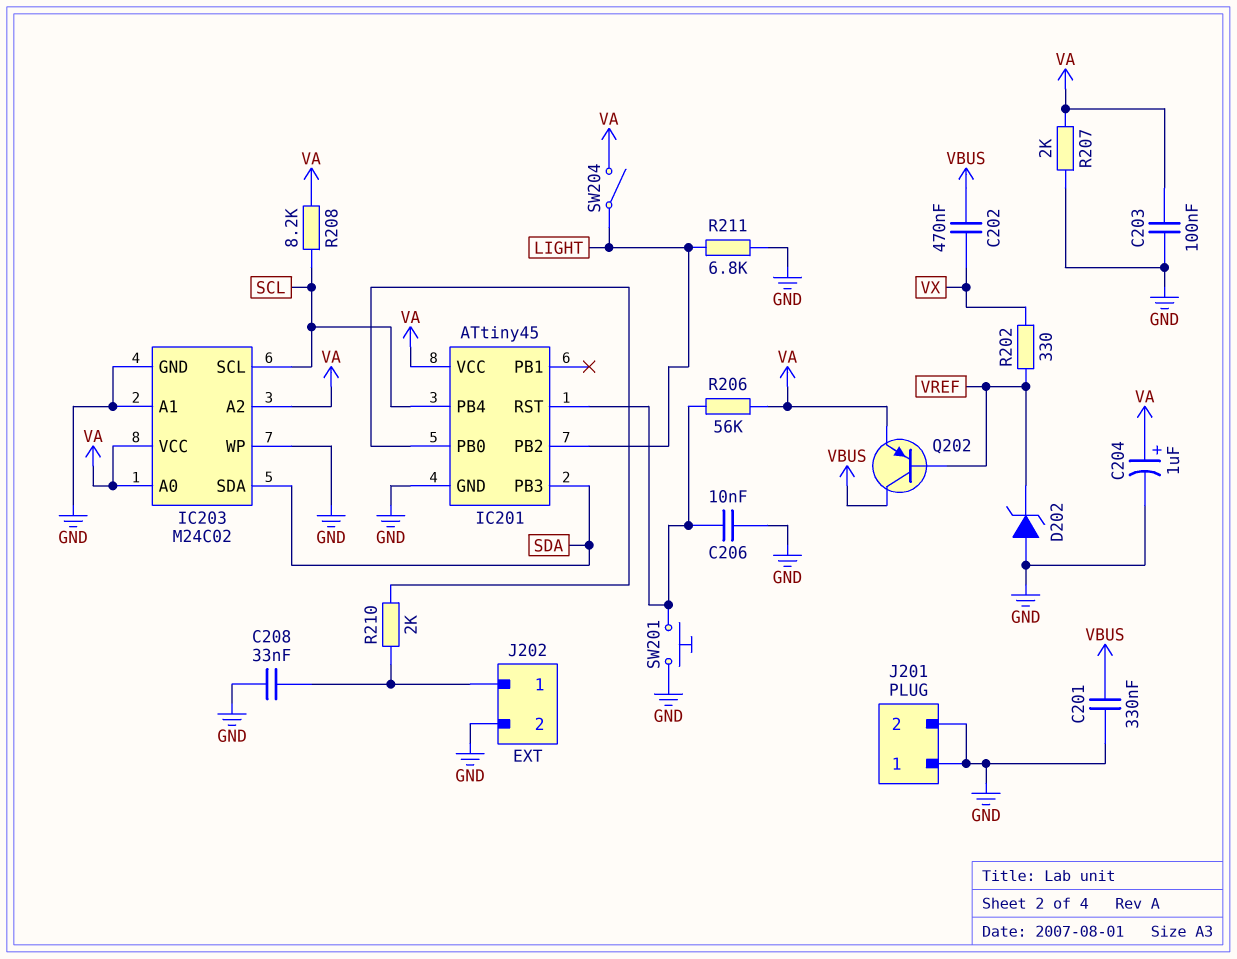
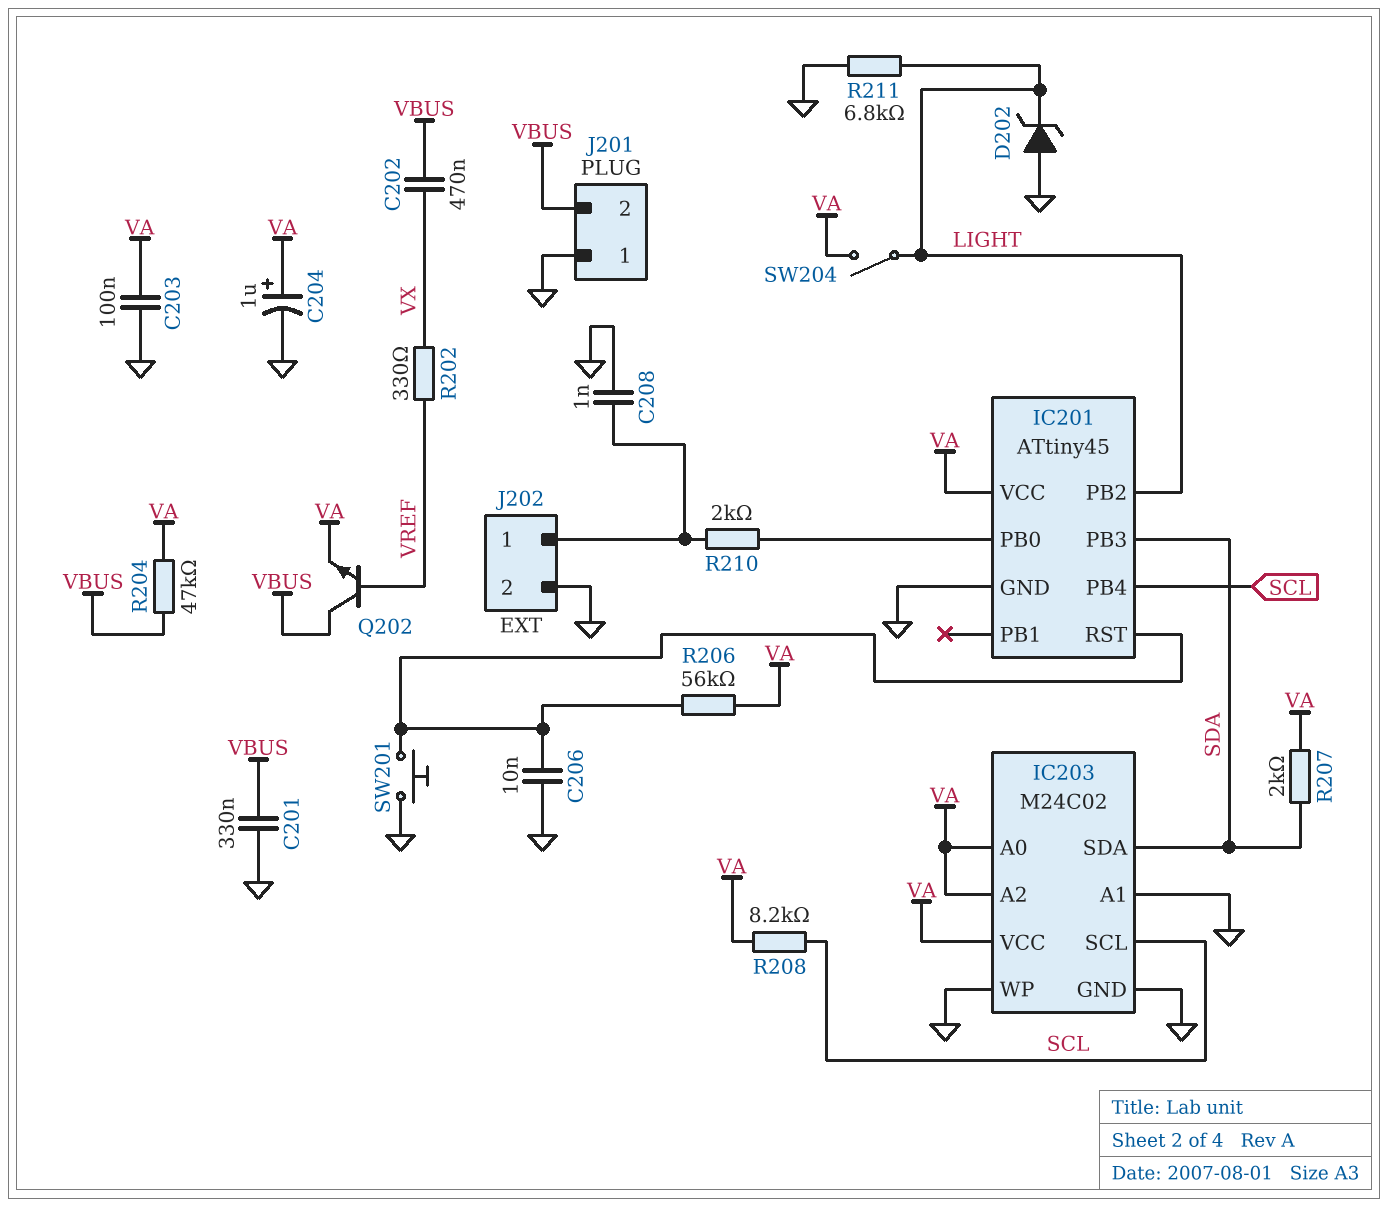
C208: 33nF (GND, J202/1) -> 1nF (GND, J202/1)
D202: zener (A GND, K VREF) -> zener (A GND, K LIGHT)
J201 pin 2: GND -> VBUS
Q202: PNP (B VREF, C VBUS, E VA) -> NPN (B VREF, C VBUS, E VA)
R204: none -> 47k (VA, VBUS)
R207: 2k (GND, VA) -> 2k (SDA, VA)

